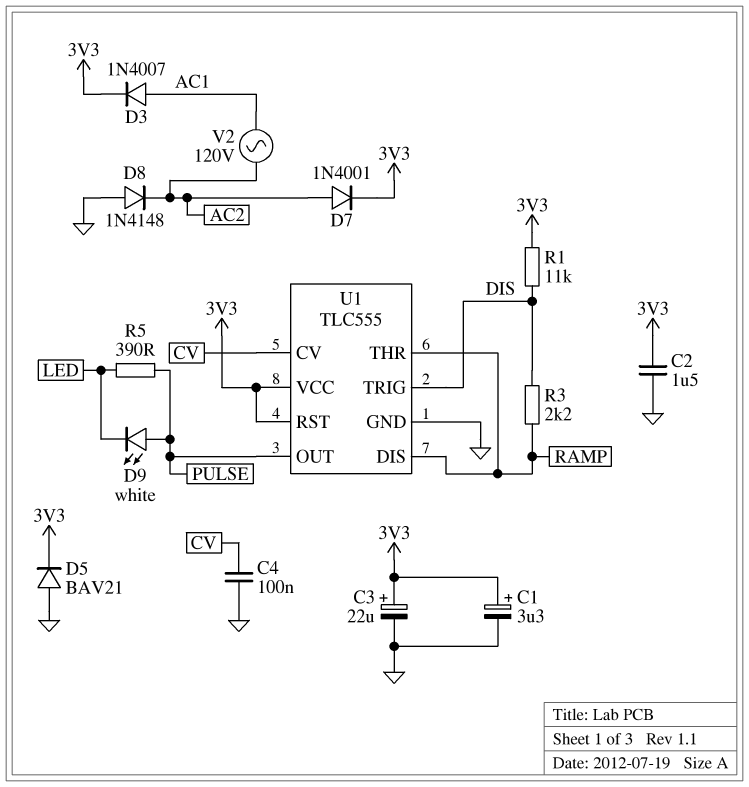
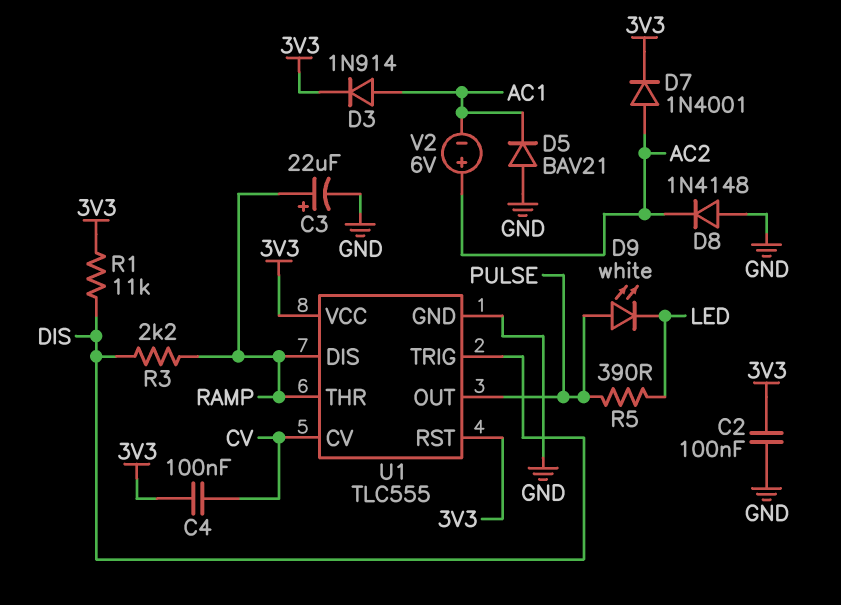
C1: 3.3uF (plus 3V3, minus GND) -> none
C2: 1.5uF (3V3, GND) -> 100nF (3V3, GND)
C3: 22uF (plus 3V3, minus GND) -> 22uF (plus RAMP, minus GND)
C4: 100nF (CV, GND) -> 100nF (3V3, CV)
D3: diode 1N4007 (A AC1, K 3V3) -> diode 1N914 (A AC1, K 3V3)
D5: diode BAV21 (A GND, K 3V3) -> diode BAV21 (A GND, K AC1)
V2: AC 120V (AC1, AC2) -> 6V (plus AC2, minus AC1)

